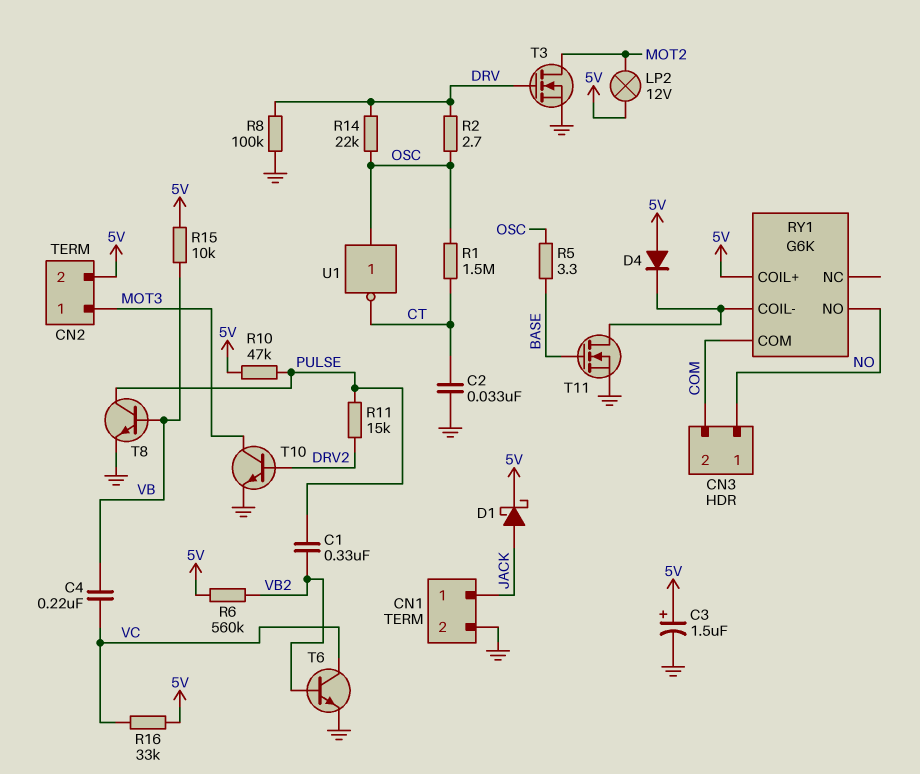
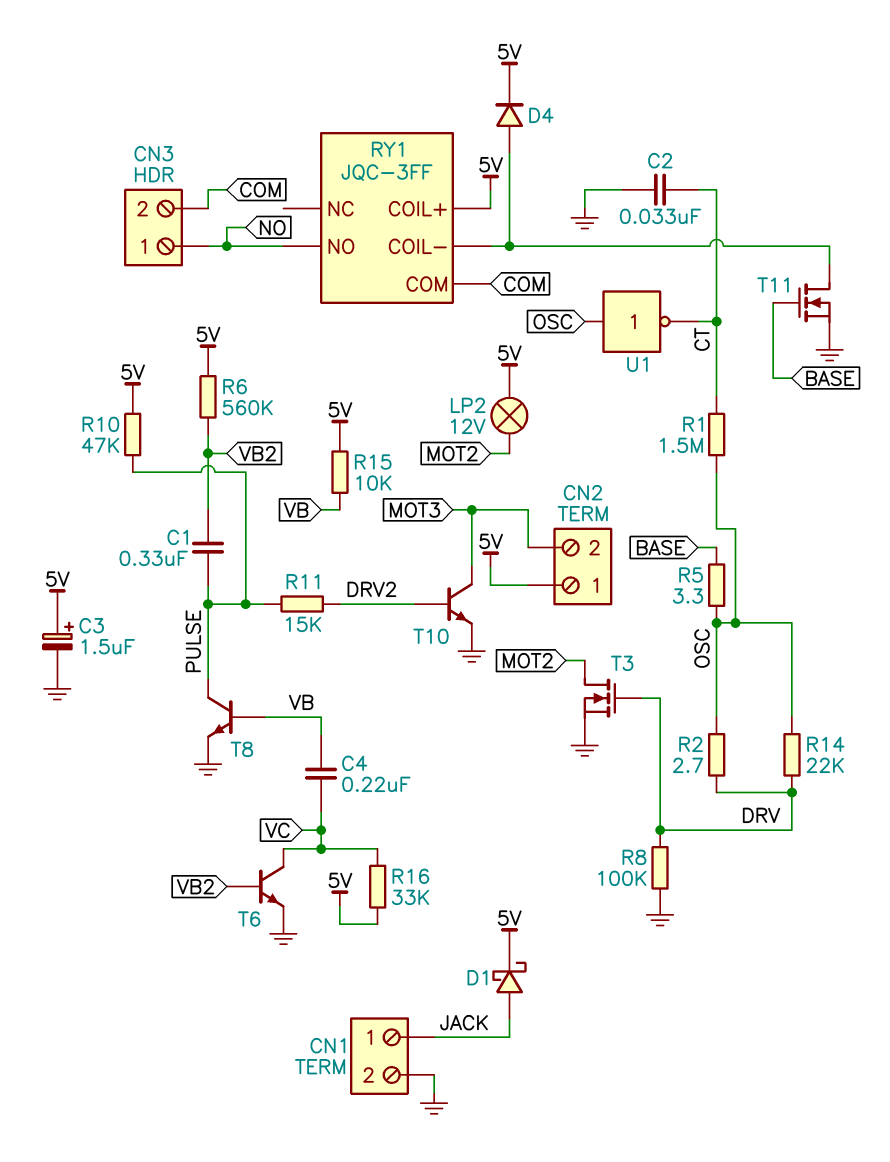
CN2 pin 1: MOT3 -> 5V
CN2 pin 2: 5V -> MOT3
D4: diode (A 5V, K RY1/COIL-) -> diode (A RY1/COIL-, K 5V)
RY1: G6K -> JQC-3FF

